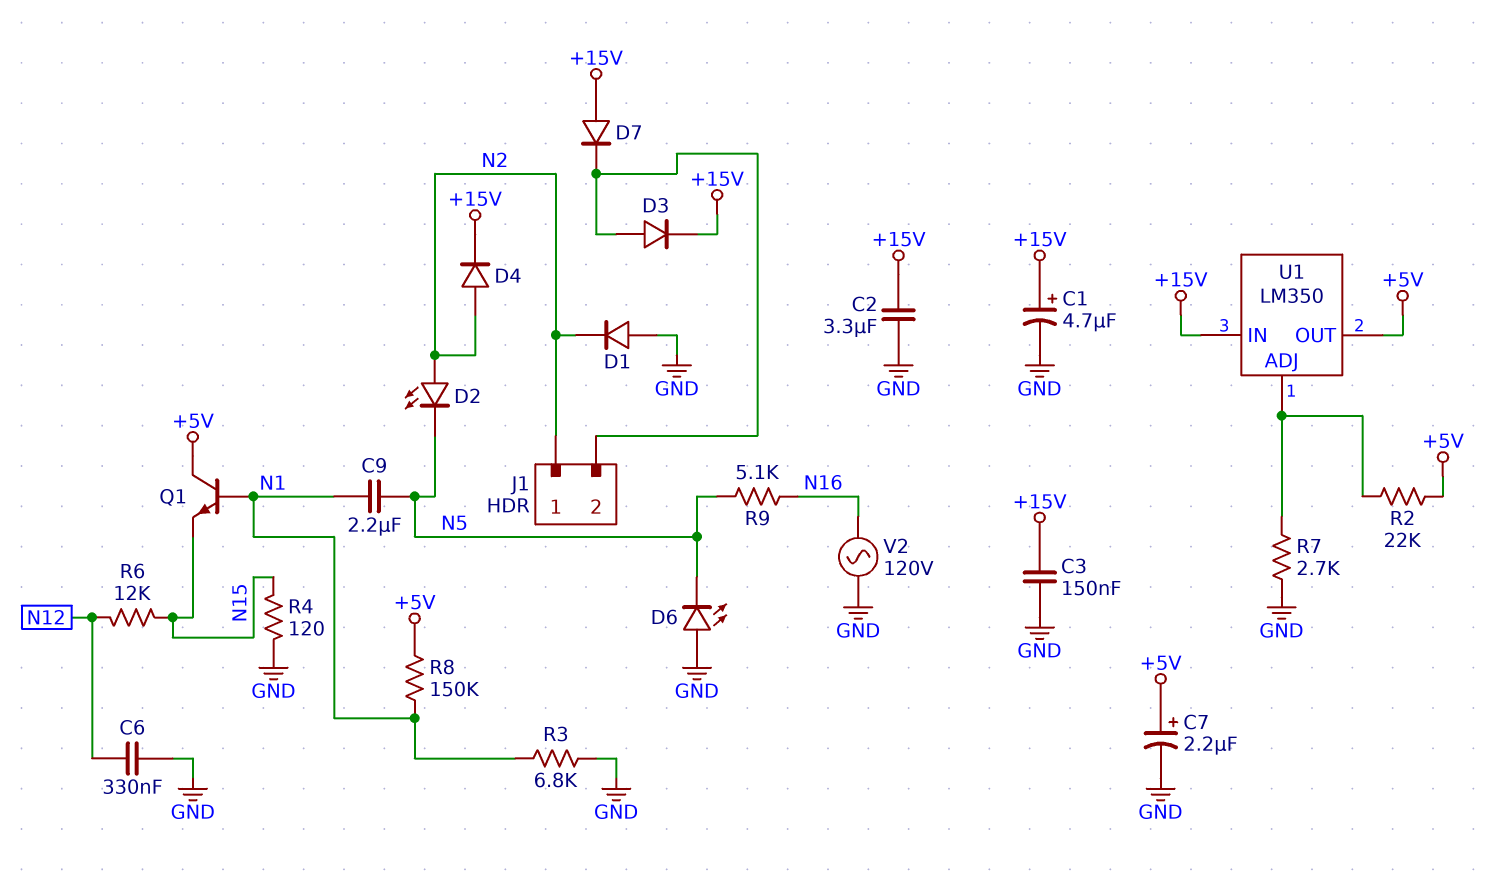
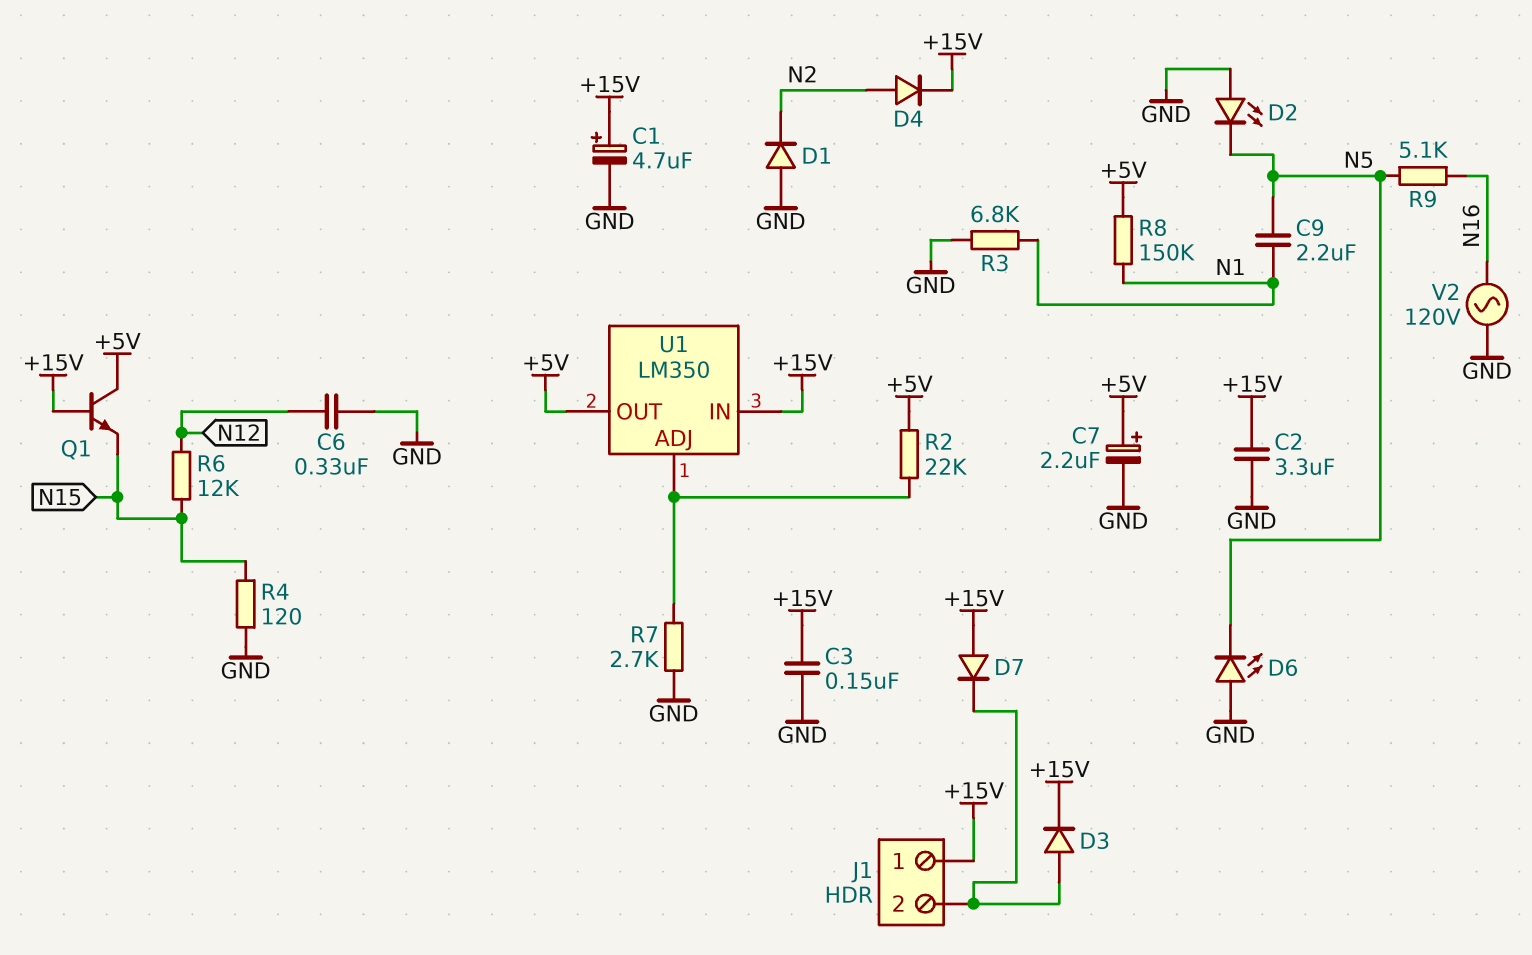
D2: LED (A N2, K N5) -> LED (A GND, K N5)
J1 pin 1: N2 -> +15V
Q1: NPN (B N1, C +5V, E N15) -> NPN (B +15V, C +5V, E N15)

